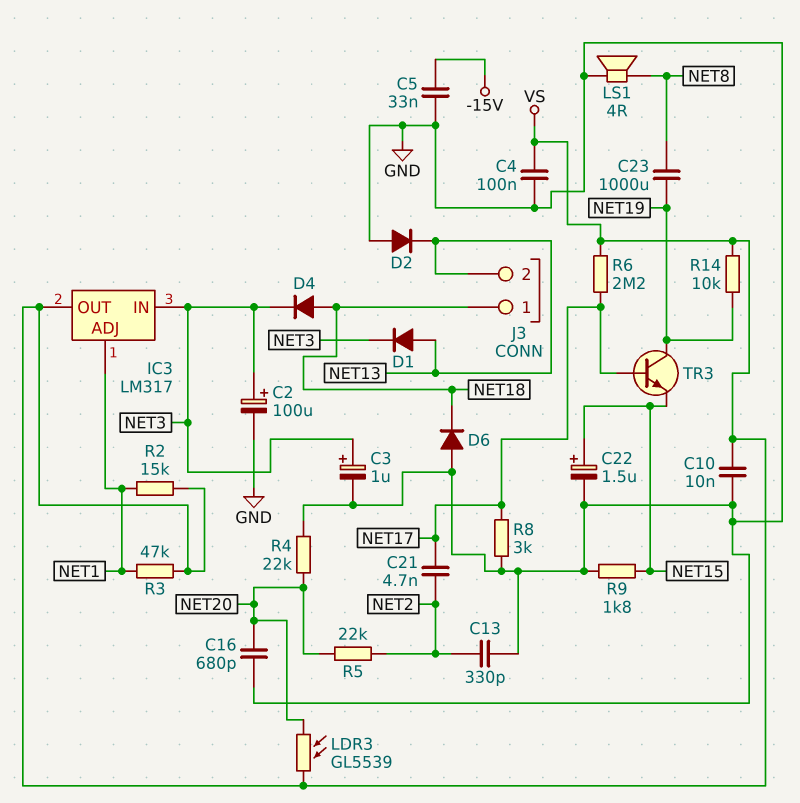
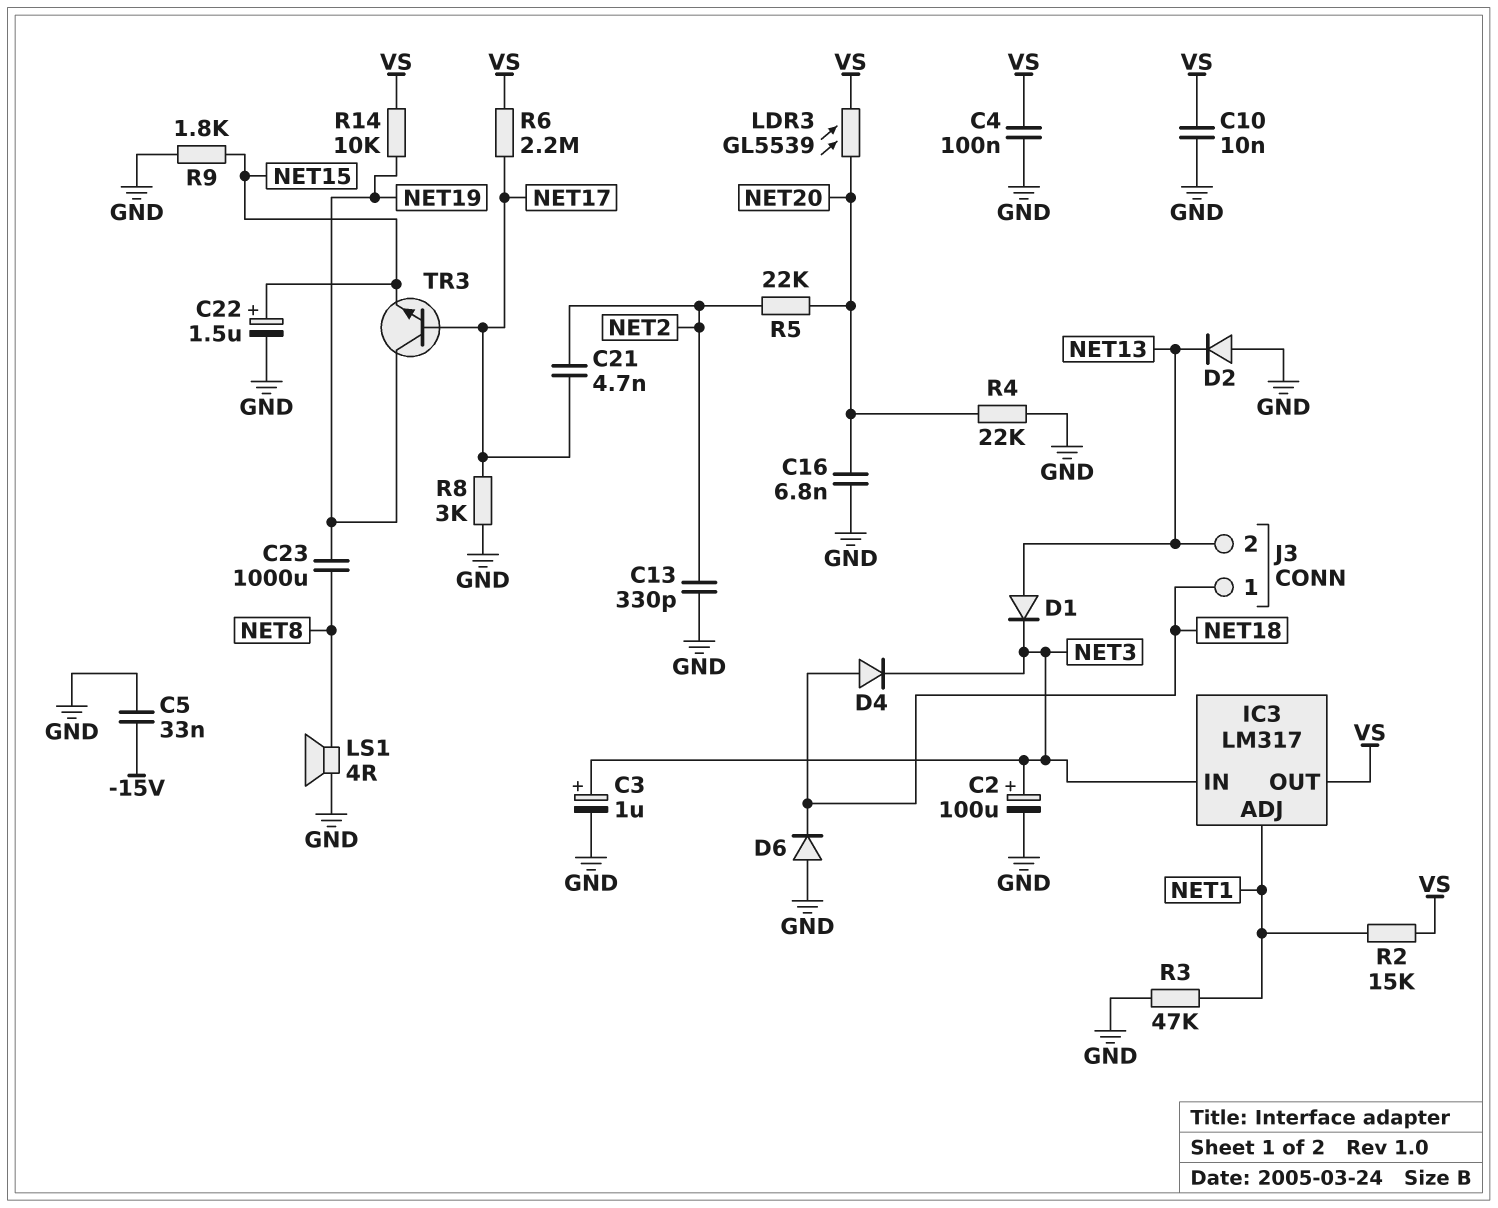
C16: 680pF (GND, NET20) -> 6.8nF (GND, NET20)
R3: 47k (NET1, VS) -> 47k (GND, NET1)

